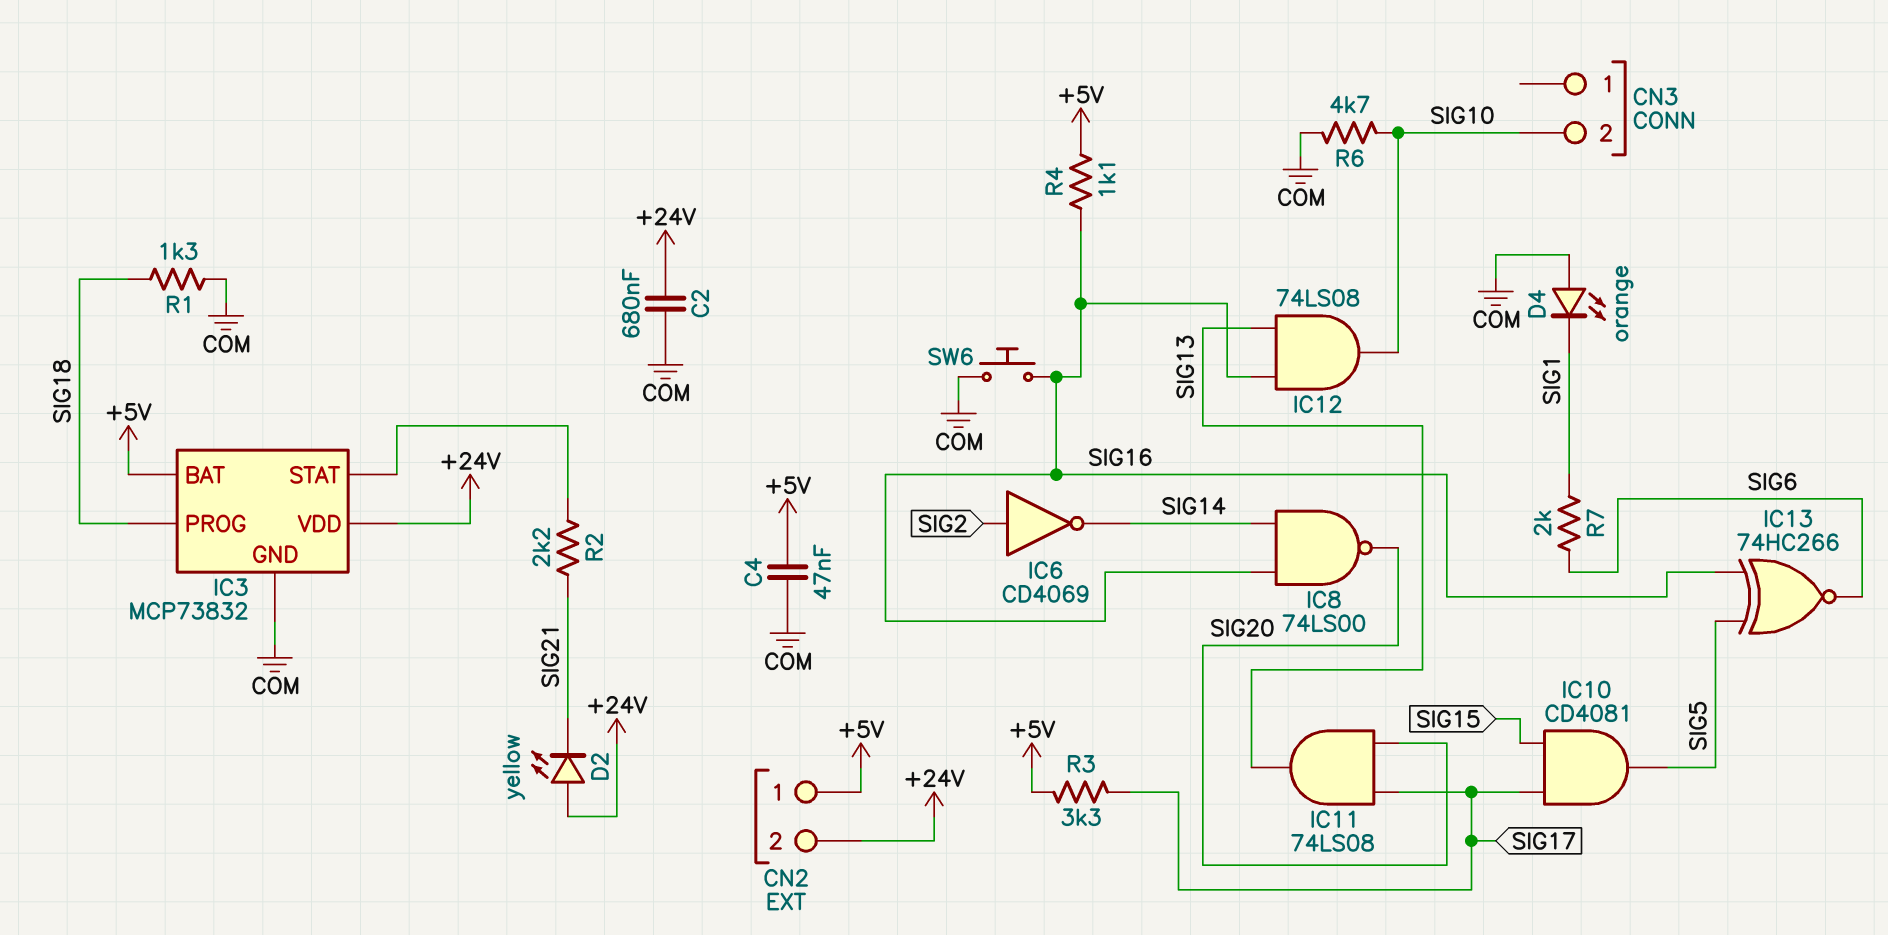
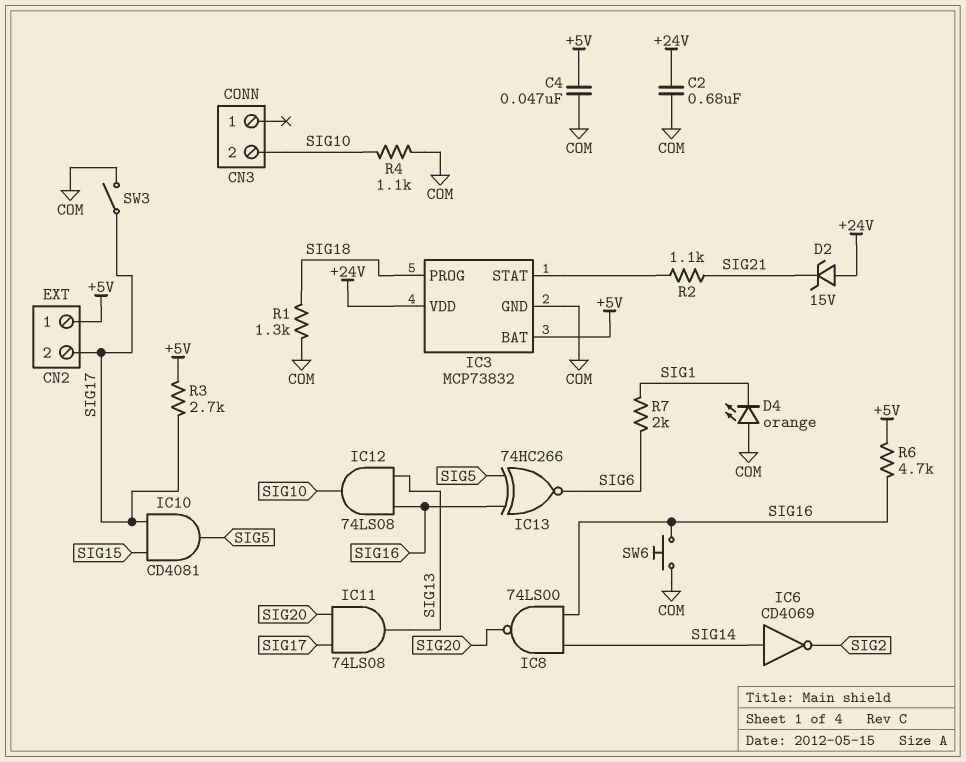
CN2 pin 2: +24V -> SIG17
D2: LED yellow (A +24V, K SIG21) -> zener 15V (A +24V, K SIG21)
IC6: NOT CD4069 (in SIG2, out SIG14) -> NOT CD4069 (in SIG14, out SIG2)
R2: 2.2k (IC3/STAT, SIG21) -> 1.1k (IC3/STAT, SIG21)
R3: 3.3k (+5V, SIG17) -> 2.7k (+5V, SIG17)
R4: 1.1k (+5V, SIG16) -> 1.1k (COM, SIG10)
R6: 4.7k (COM, SIG10) -> 4.7k (+5V, SIG16)
SW3: none -> switch (COM, SIG17)

